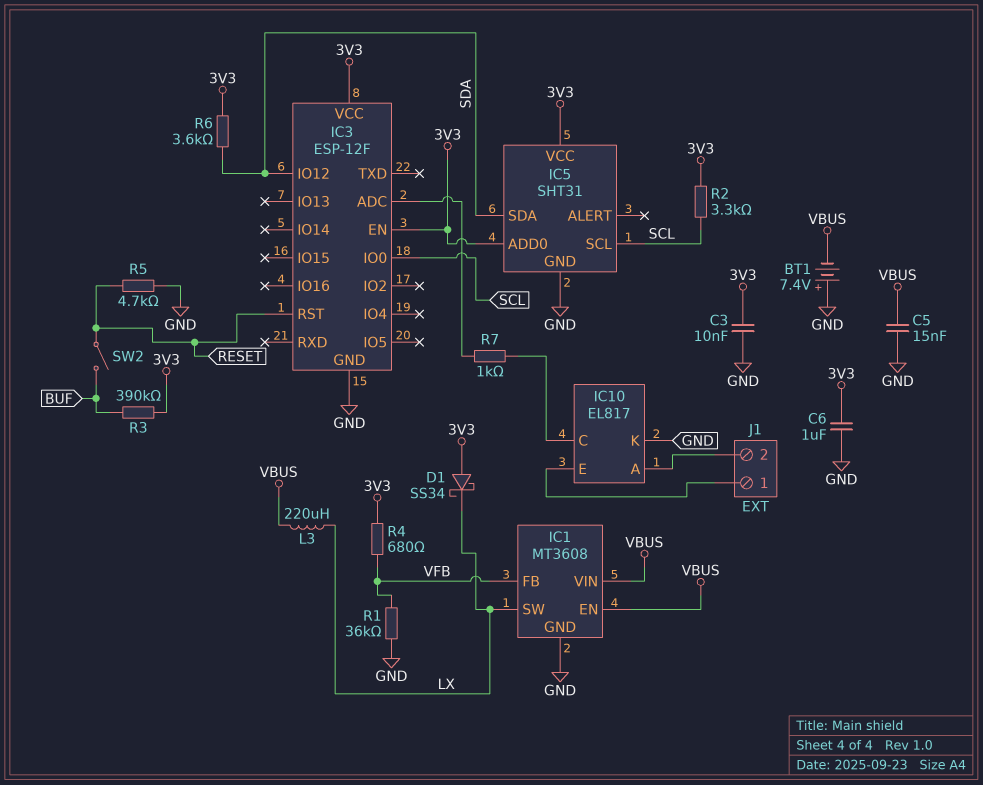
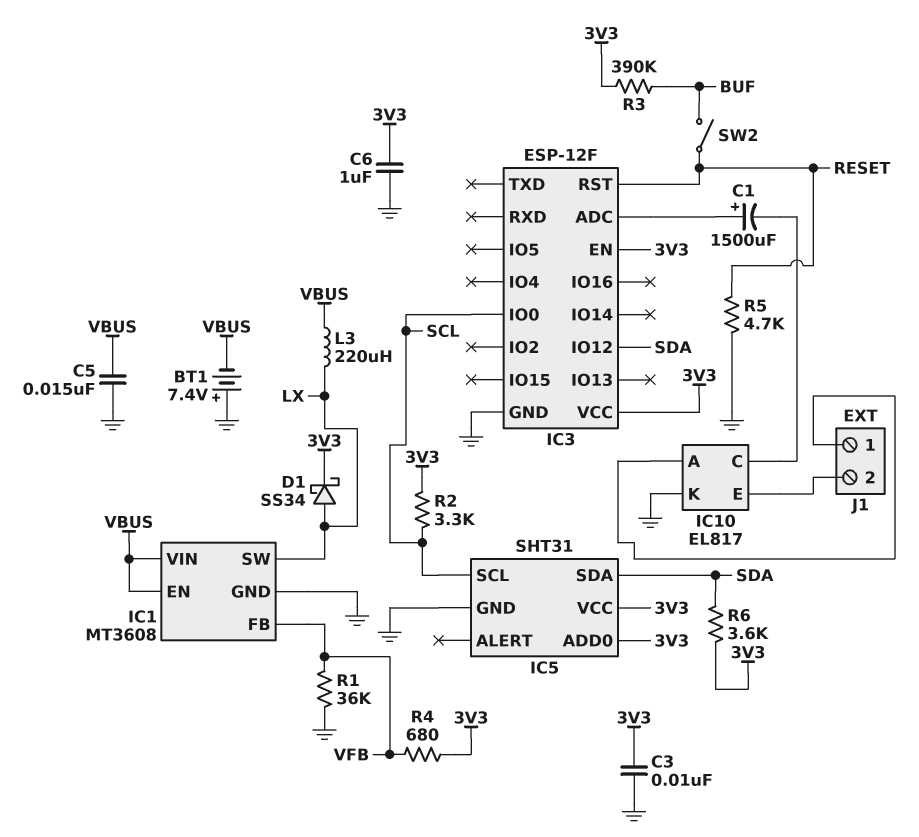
C1: none -> 1500uF (plus IC3/ADC, minus IC10/C)
D1: schottky SS34 (A 3V3, K LX) -> schottky SS34 (A LX, K 3V3)
J1 pin 1: IC10/E -> IC10/A
J1 pin 2: IC10/A -> IC10/E
R7: 1k (IC3/ADC, IC10/C) -> none

